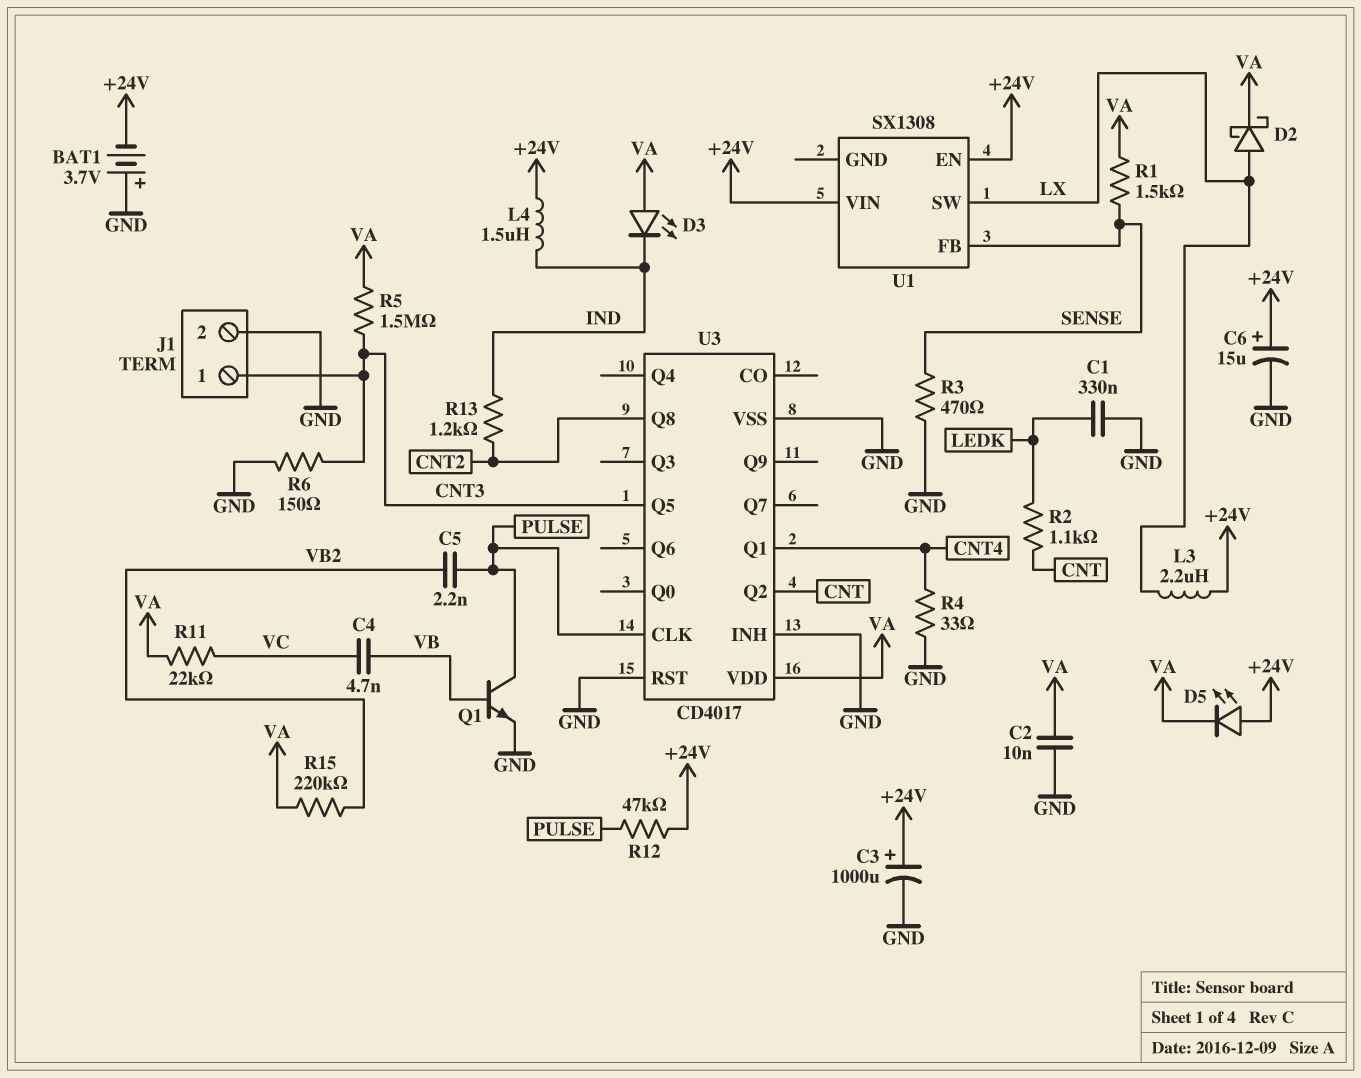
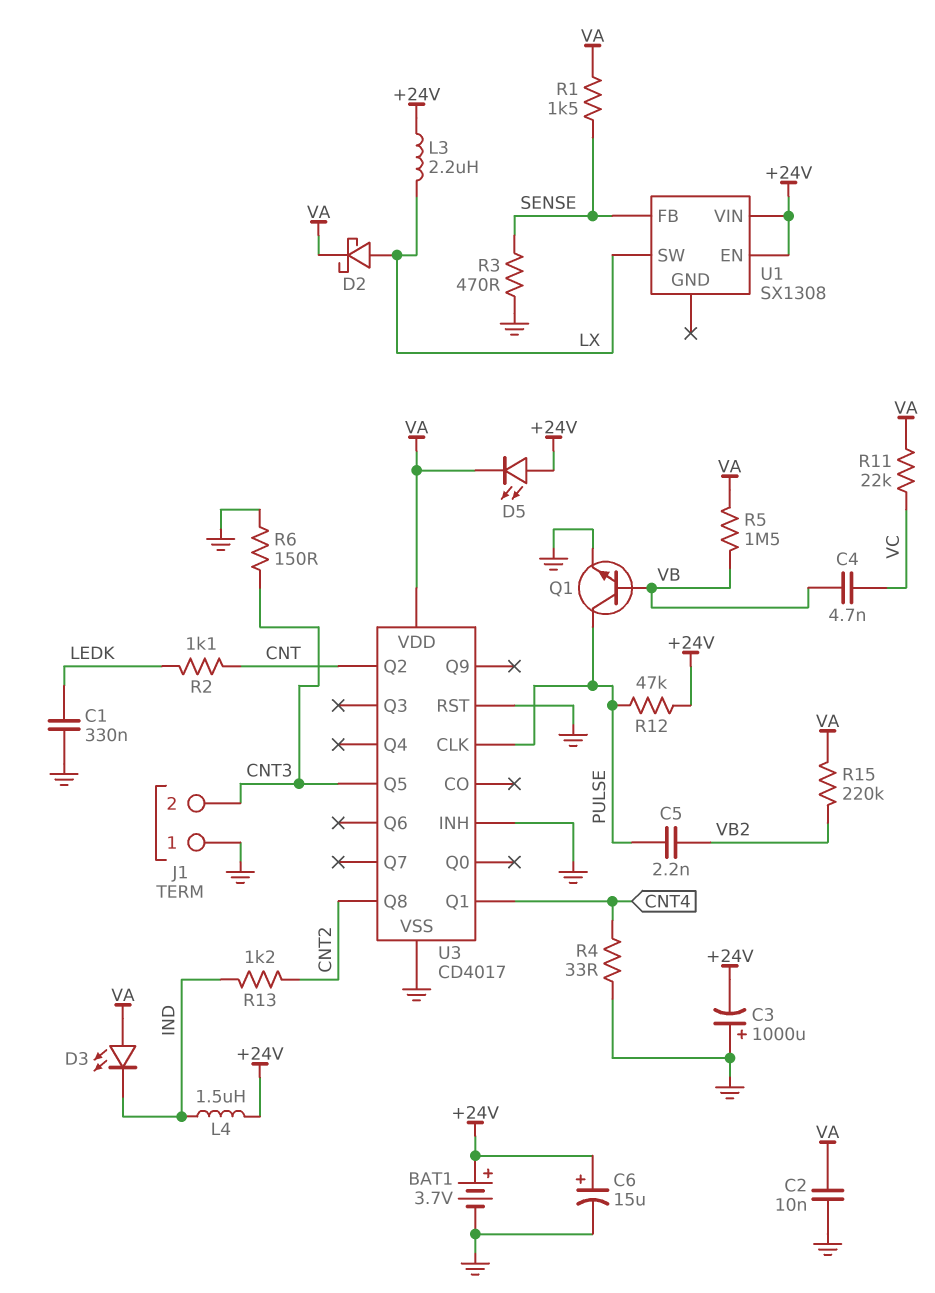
BAT1: 3.7V (plus GND, minus +24V) -> 3.7V (plus +24V, minus GND)
C3: 1000uF (plus +24V, minus GND) -> 1000uF (plus GND, minus +24V)
J1 pin 1: CNT3 -> GND
J1 pin 2: GND -> CNT3
R5: 1.5M (CNT3, VA) -> 1.5M (VA, VB)

